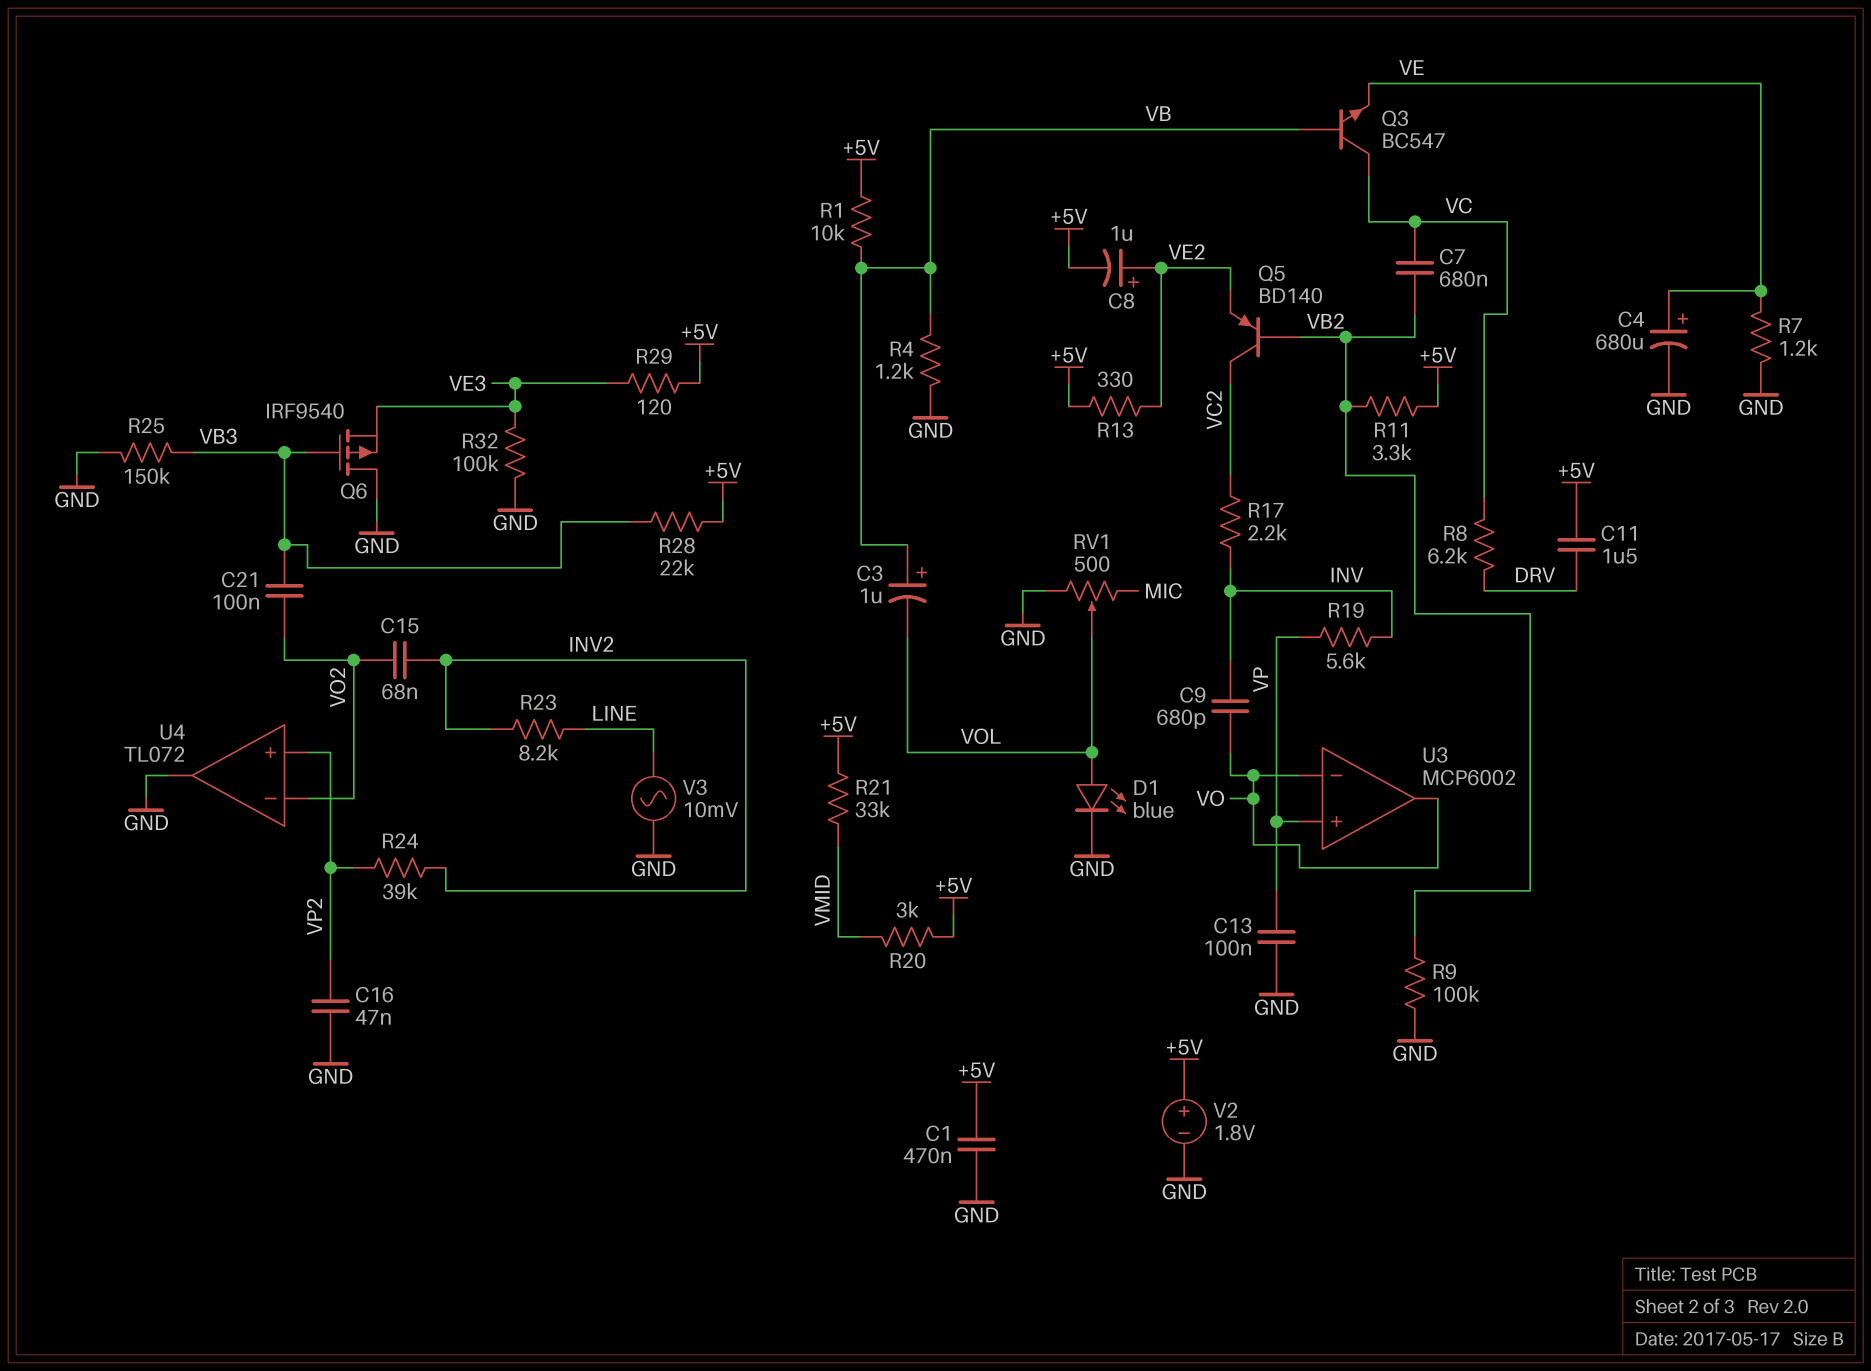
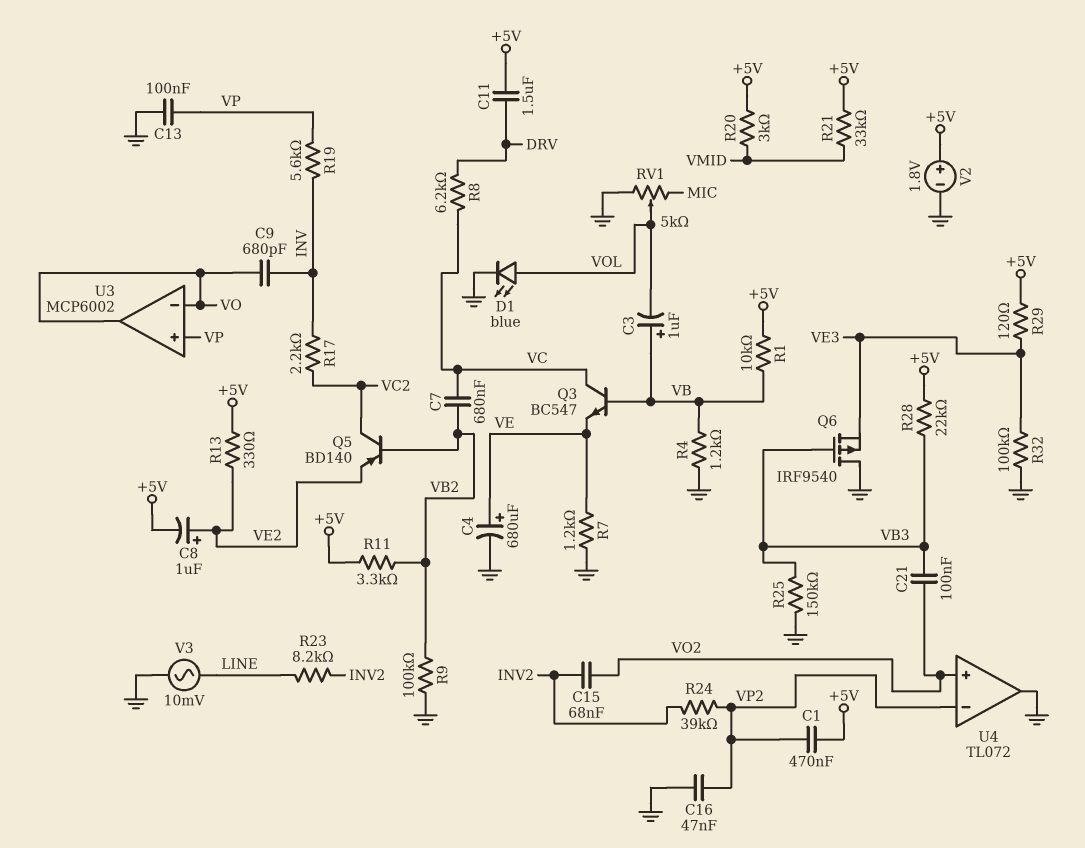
C1: 470nF (+5V, GND) -> 470nF (+5V, VP2)
RV1: 500 (GND, MIC, wiper VOL) -> 5k (GND, MIC, wiper VOL)
U4 pin in+: VP2 -> VO2
U4 pin in-: VO2 -> VP2

